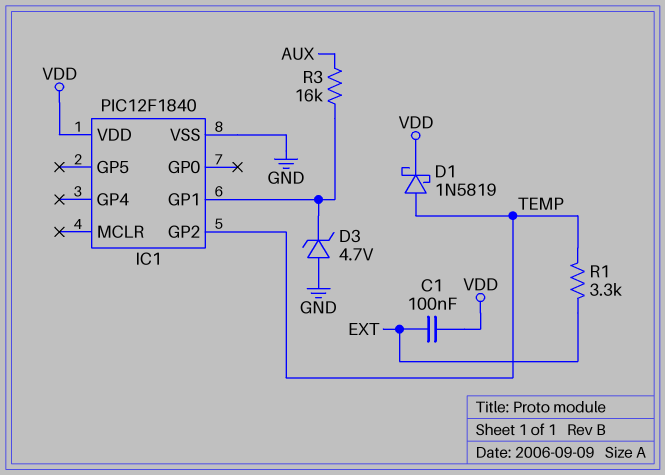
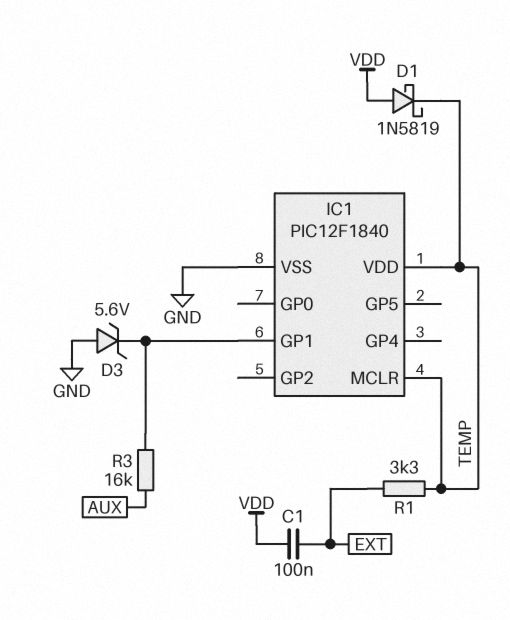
D1: schottky 1N5819 (A TEMP, K VDD) -> schottky 1N5819 (A VDD, K TEMP)
D3: zener 4.7V (A GND, K IC1/GP1) -> zener 5.6V (A GND, K IC1/GP1)
IC1 pin GP2: TEMP -> none
IC1 pin MCLR: none -> TEMP
IC1 pin VDD: VDD -> TEMP

